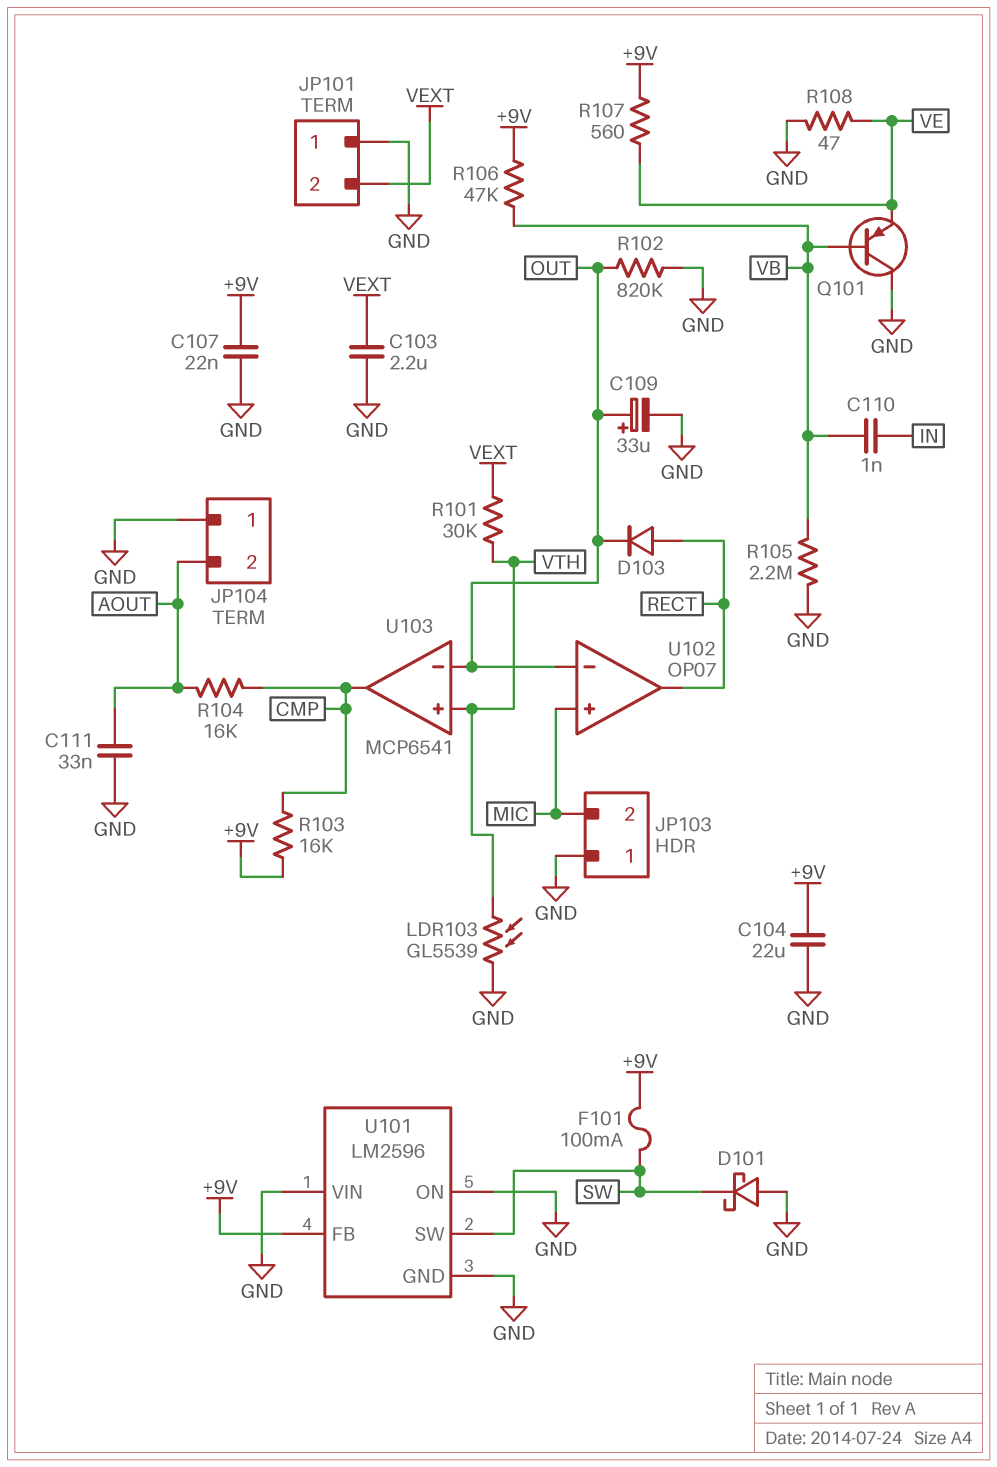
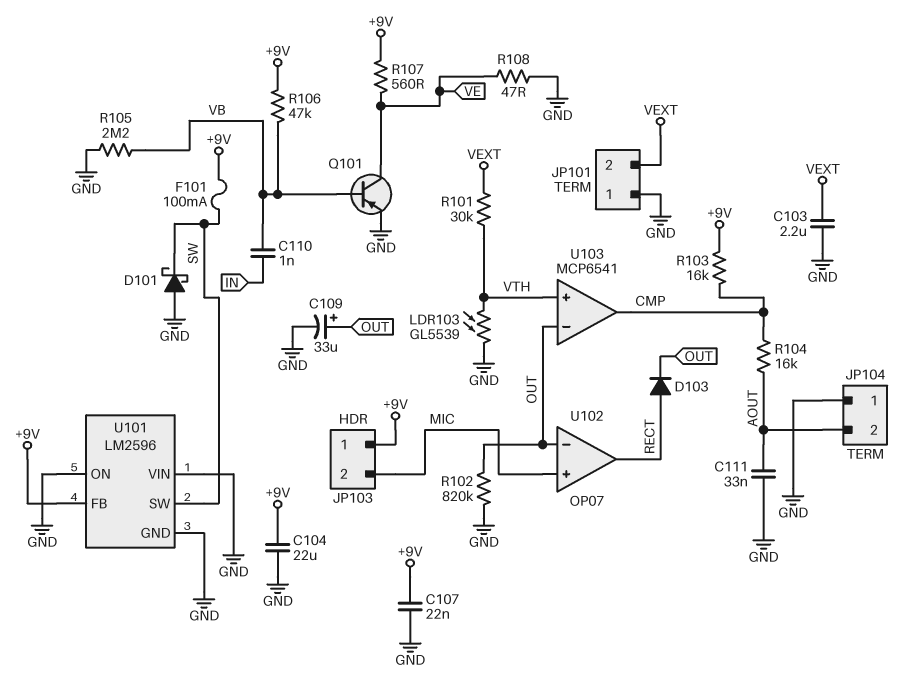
JP103 pin 1: GND -> +9V
Q101: PNP (B VB, C GND, E VE) -> PNP (B VB, C VE, E GND)

